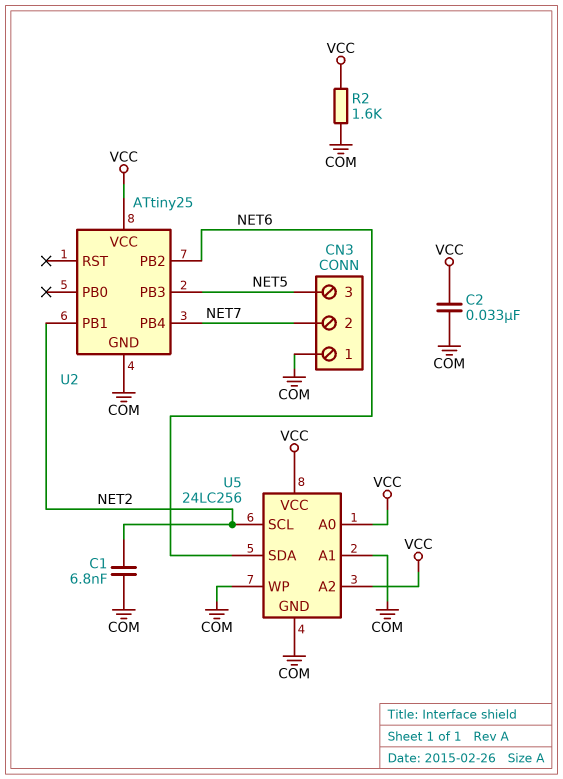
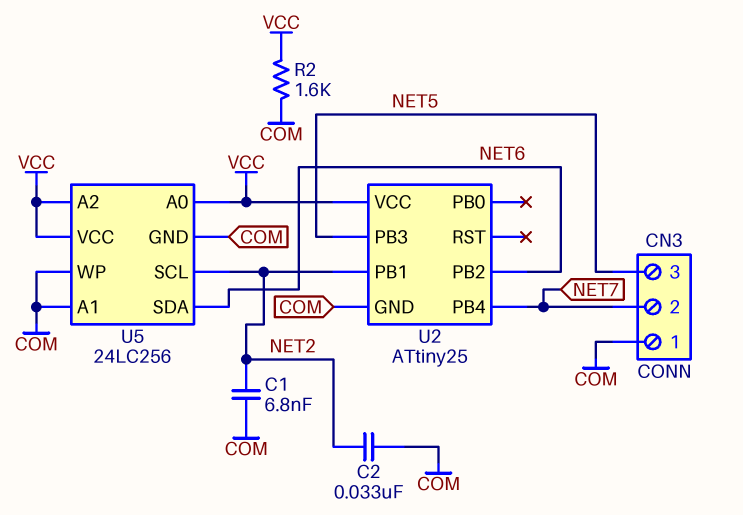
C2: 33nF (COM, VCC) -> 33nF (COM, NET2)

